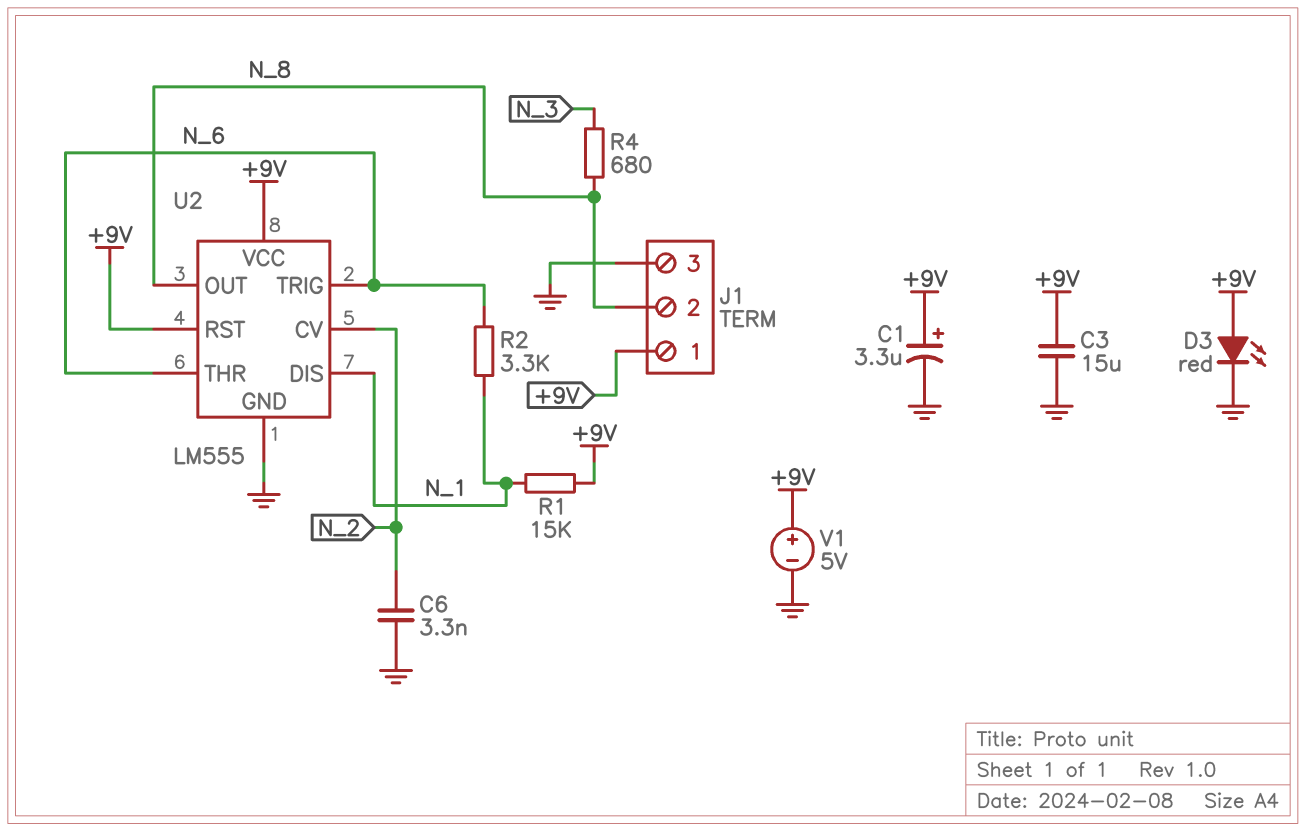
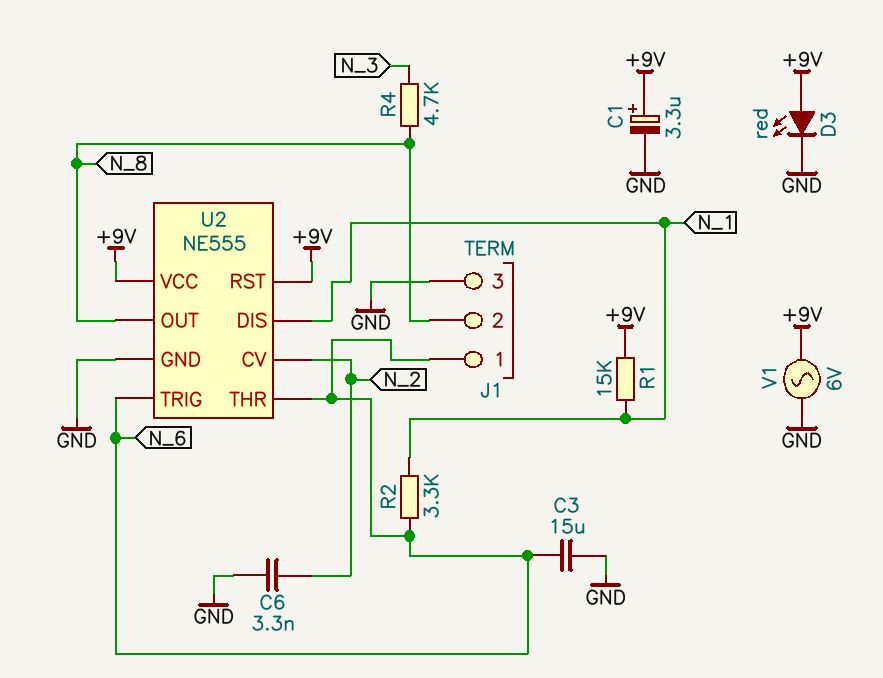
C3: 15uF (+9V, GND) -> 15uF (GND, N_6)
J1 pin 1: +9V -> N_6
R4: 680 (N_3, N_8) -> 4.7k (N_3, N_8)
U2: LM555 -> NE555
V1: 5V (plus +9V, minus GND) -> AC 6V (+9V, GND)

